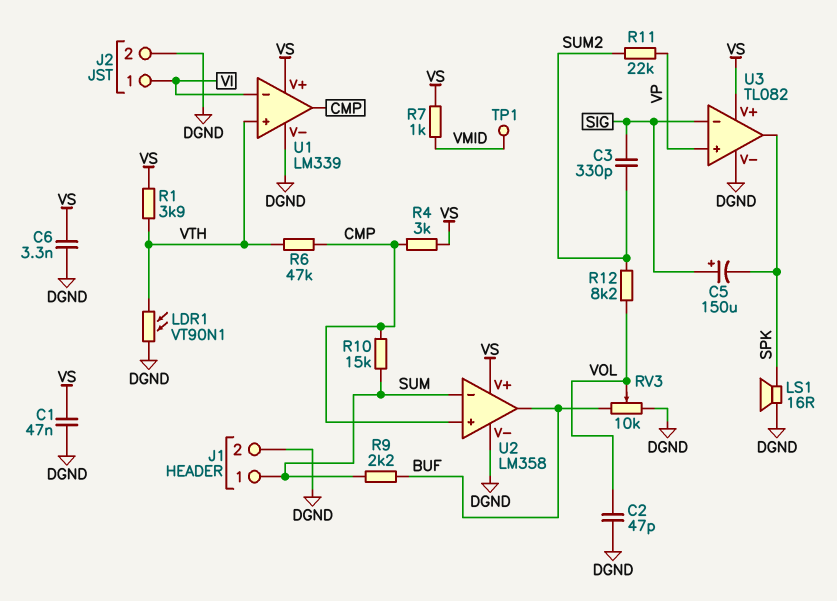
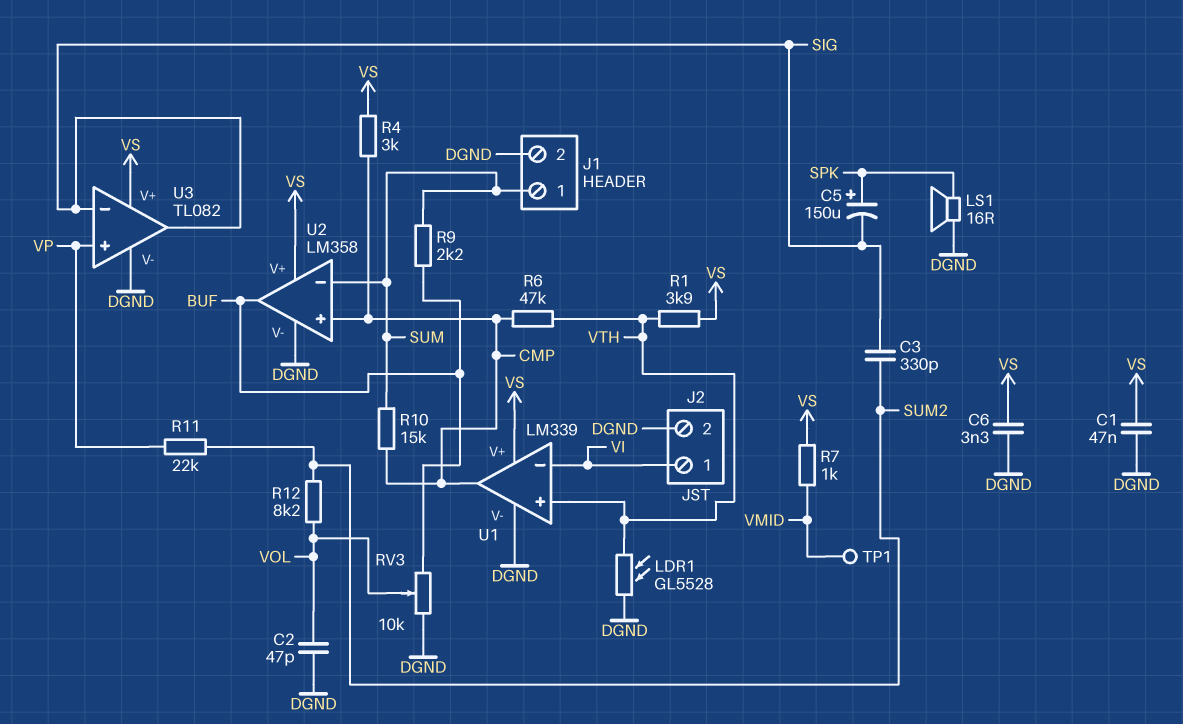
C5: 150uF (plus SIG, minus SPK) -> 150uF (plus SPK, minus SIG)
LDR1: VT90N1 (DGND, VTH) -> GL5528 (DGND, VTH)
U3 pin out: SPK -> SIG

